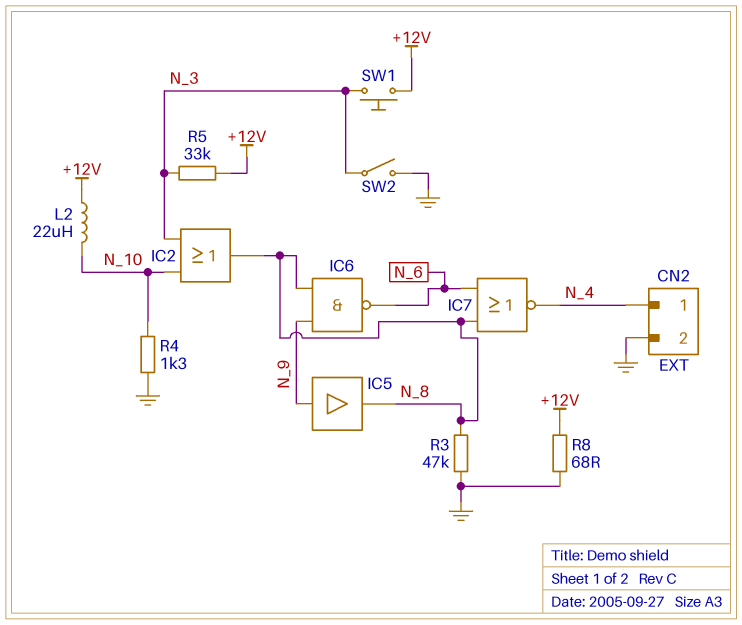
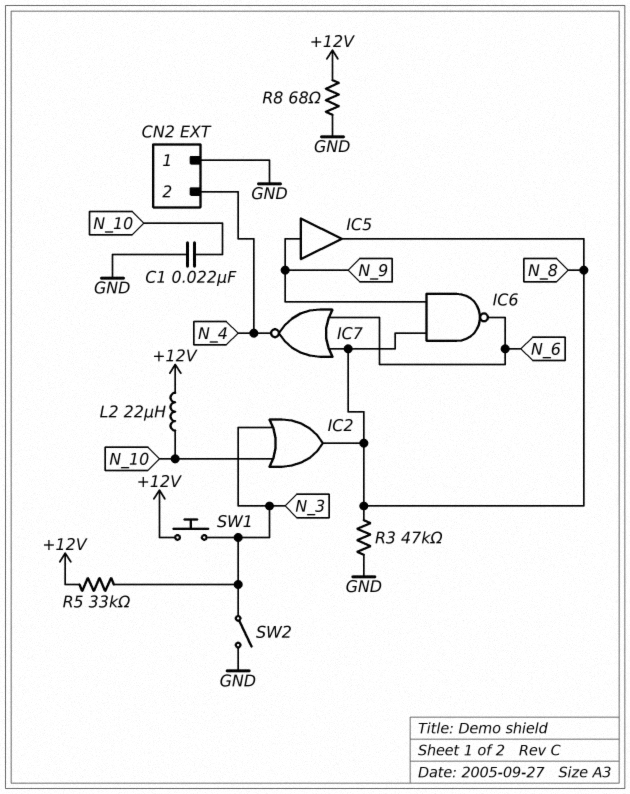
C1: none -> 22nF (GND, N_10)
CN2 pin 1: N_4 -> GND
CN2 pin 2: GND -> N_4
R4: 1.3k (GND, N_10) -> none

